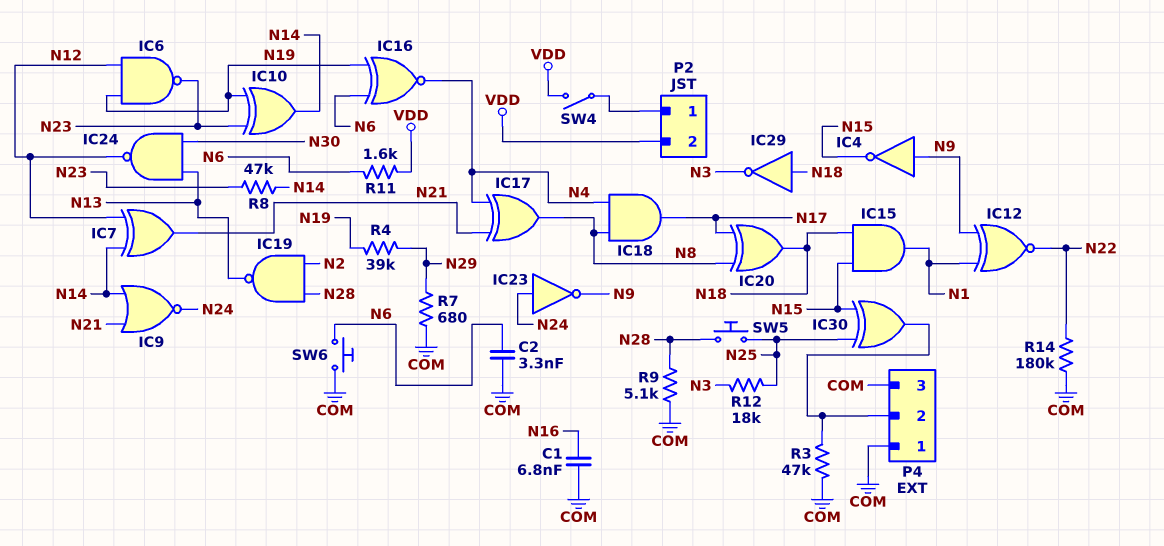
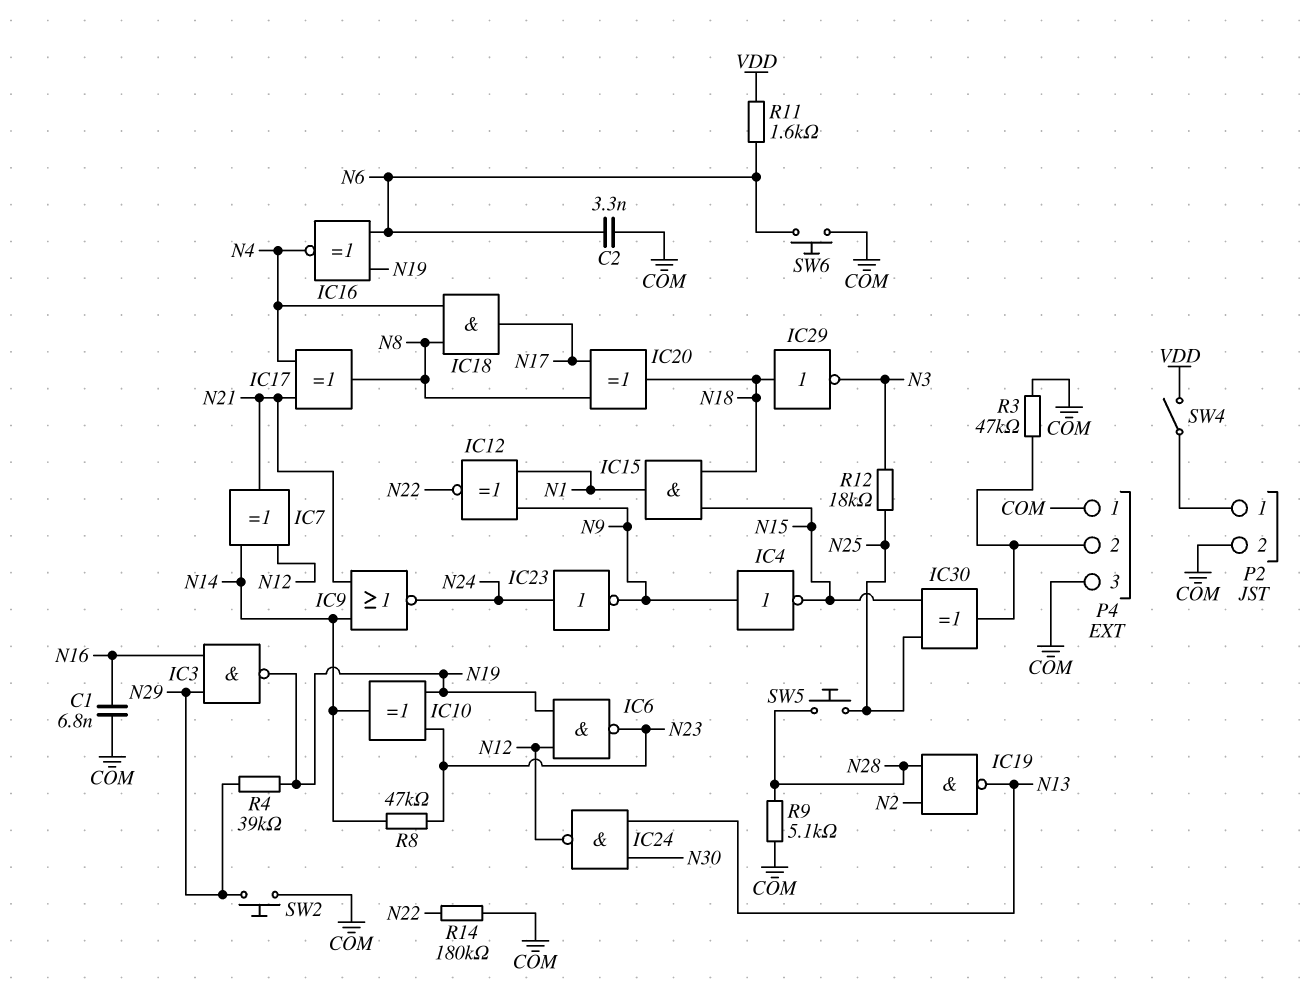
IC3: none -> NAND (in N16, in N29, out N19)
P2 pin 2: VDD -> COM
R7: 680 (COM, N29) -> none
SW2: none -> button (COM, N29)

